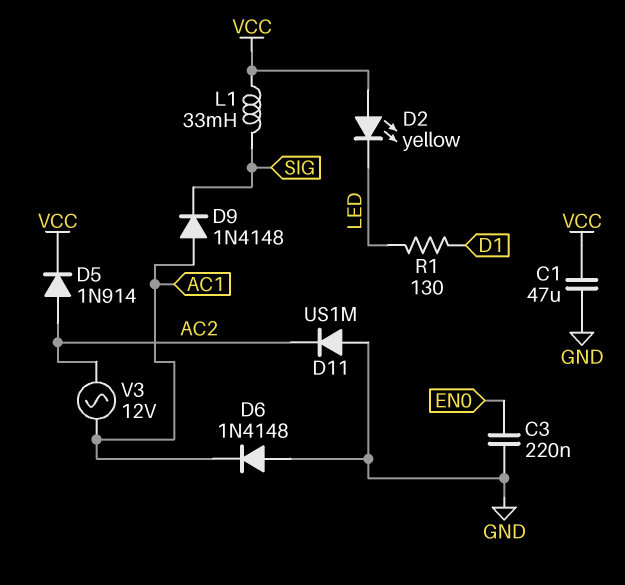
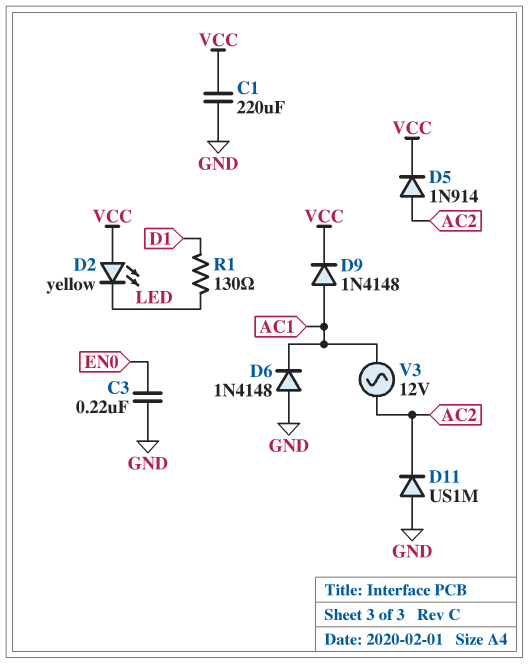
C1: 47uF (GND, VCC) -> 220uF (GND, VCC)
D9: diode 1N4148 (A AC1, K SIG) -> diode 1N4148 (A AC1, K VCC)
L1: 33mH (SIG, VCC) -> none

